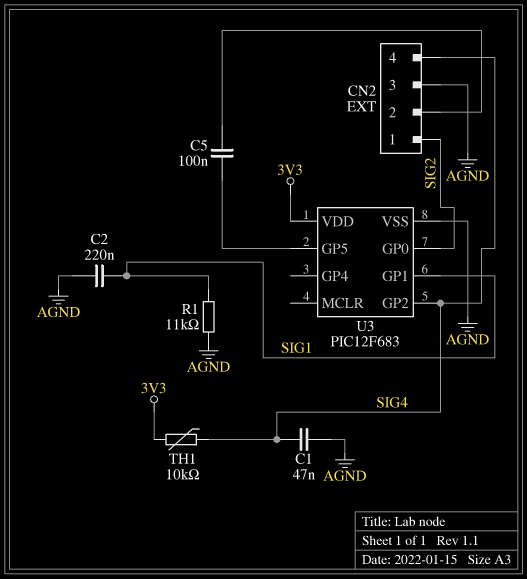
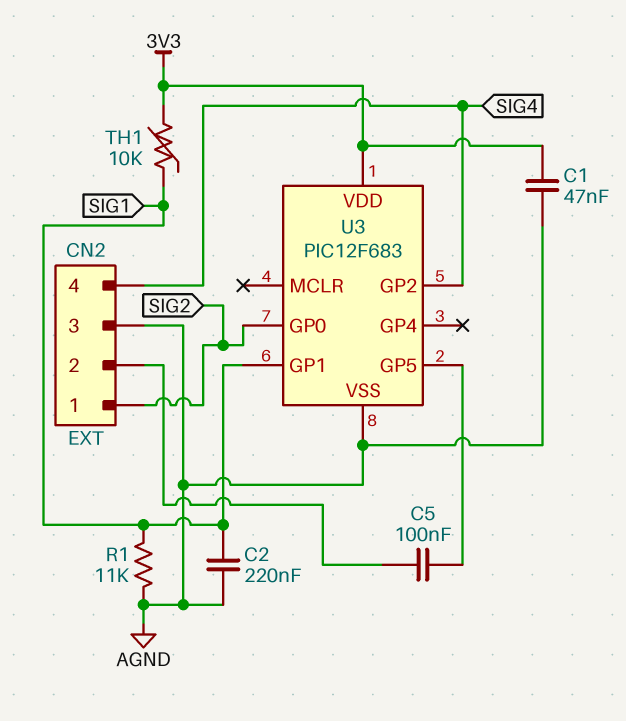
C1: 47nF (AGND, SIG4) -> 47nF (3V3, AGND)
TH1: 10k (3V3, SIG4) -> 10k (3V3, SIG1)

